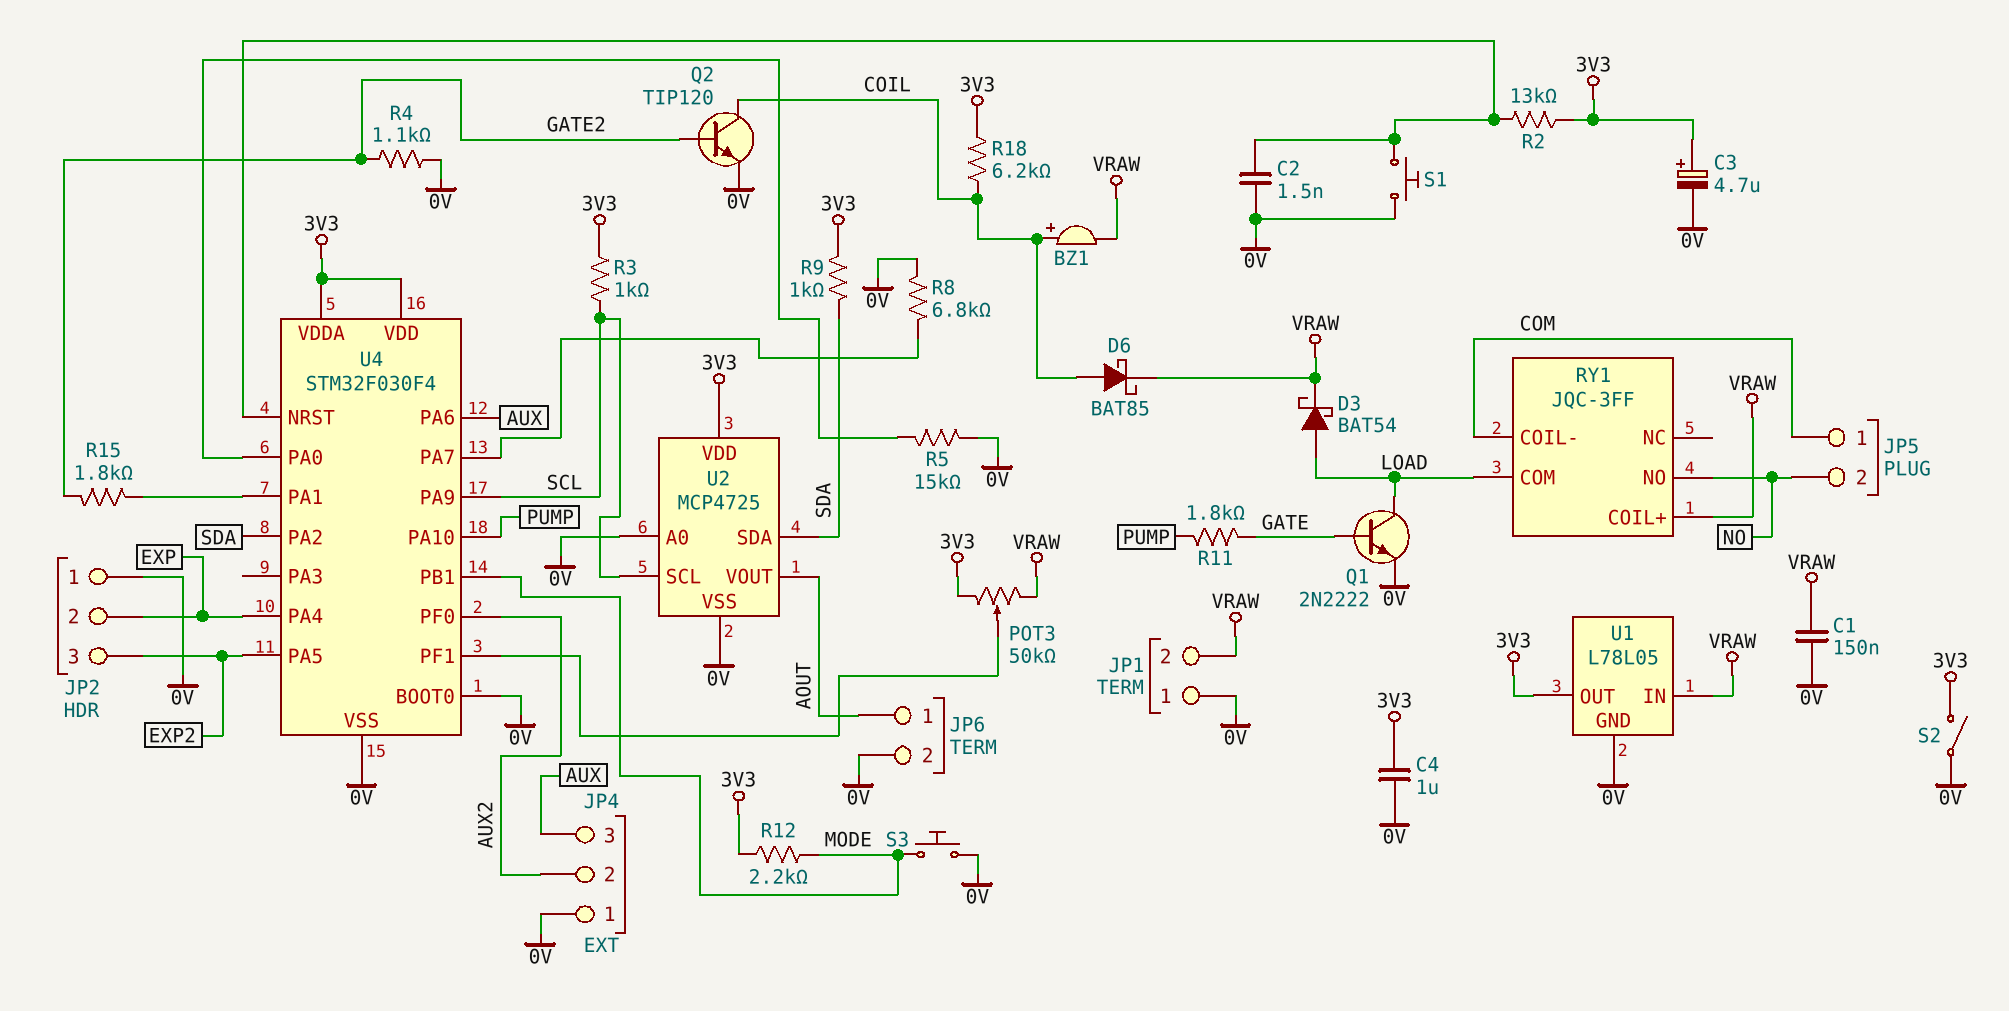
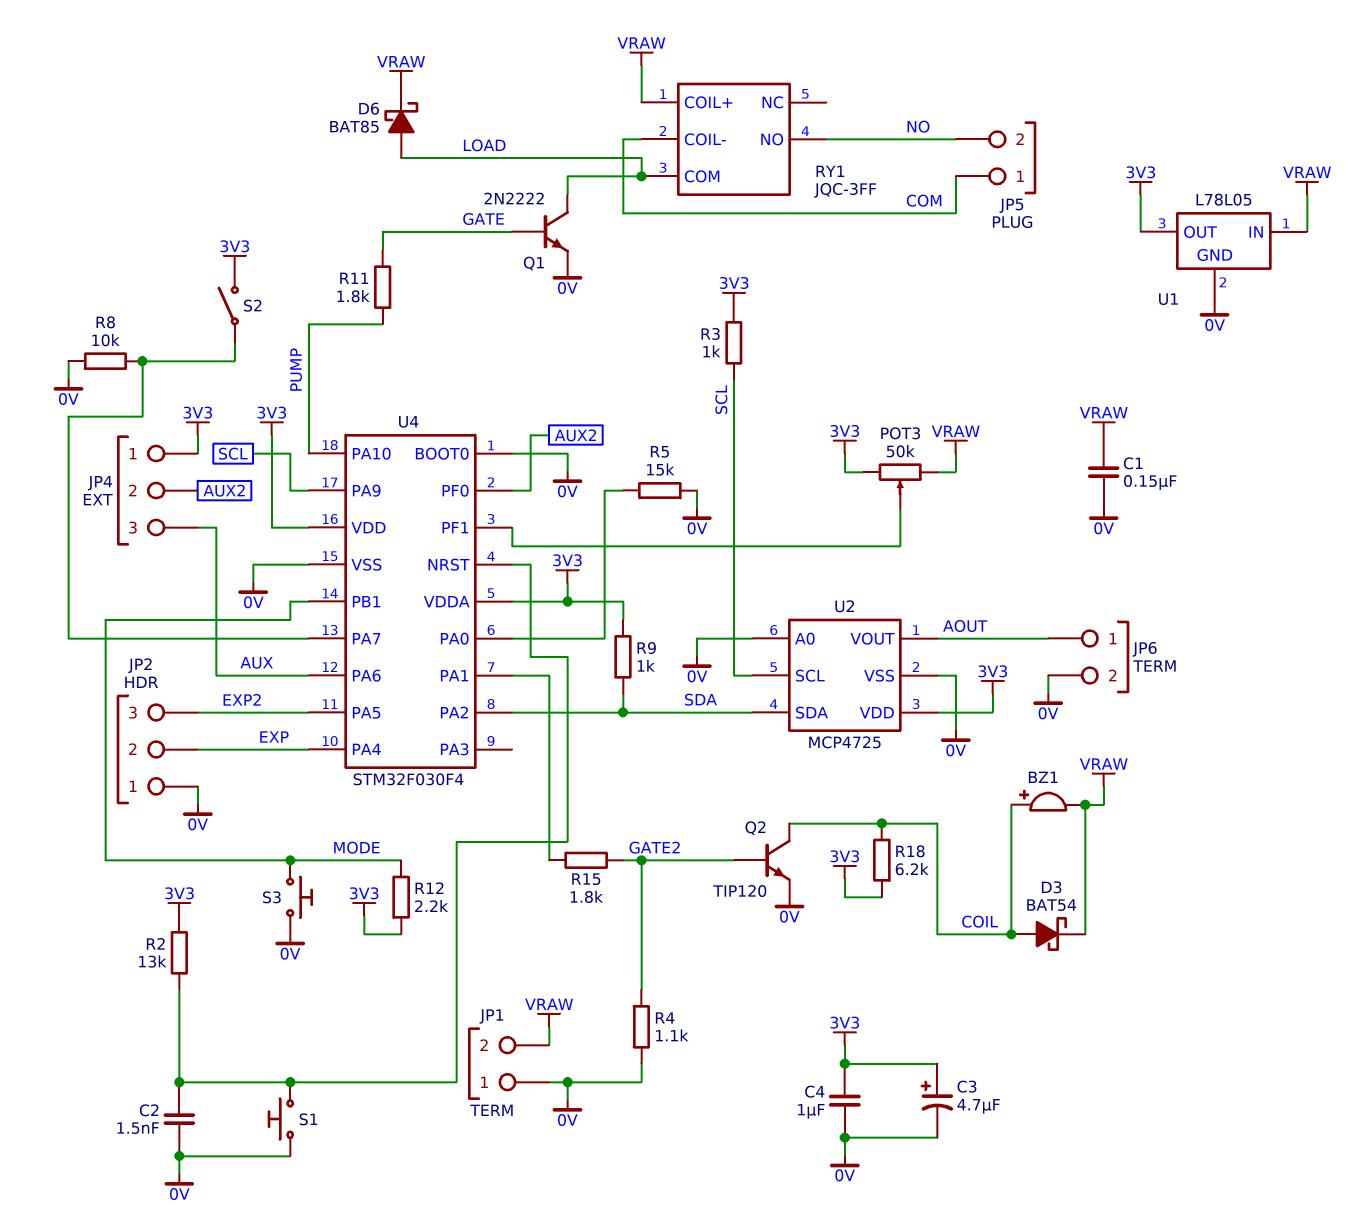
D3: schottky BAT54 (A LOAD, K VRAW) -> schottky BAT54 (A COIL, K VRAW)
D6: schottky BAT85 (A COIL, K VRAW) -> schottky BAT85 (A LOAD, K VRAW)
JP4 pin 1: 0V -> 3V3
R8: 6.8k (0V, U4/PA7) -> 10k (0V, U4/PA7)
S2: switch (0V, 3V3) -> switch (3V3, U4/PA7)

